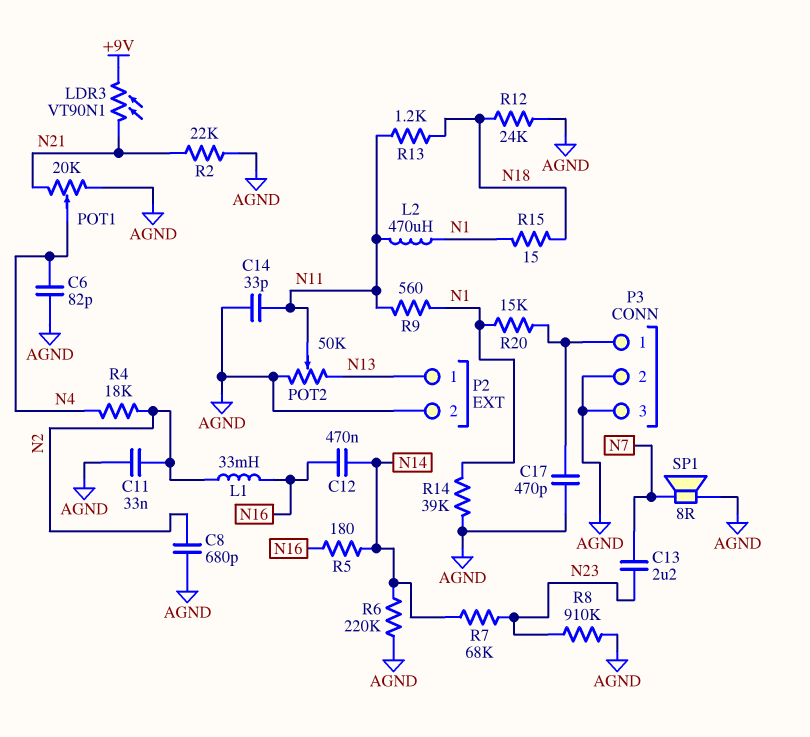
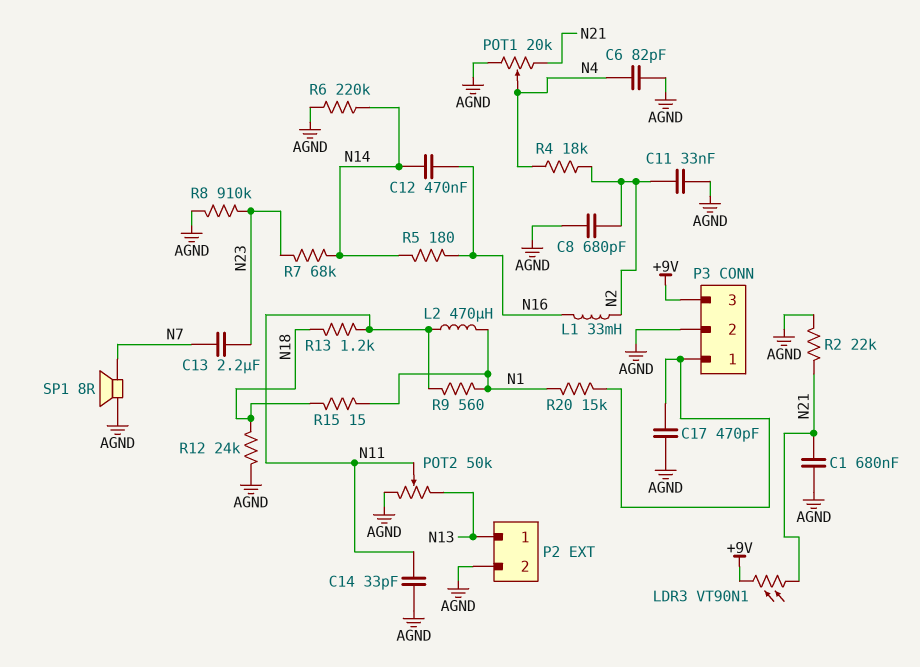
C1: none -> 680nF (AGND, N21)
P3 pin 3: AGND -> +9V
R14: 39k (AGND, N1) -> none

